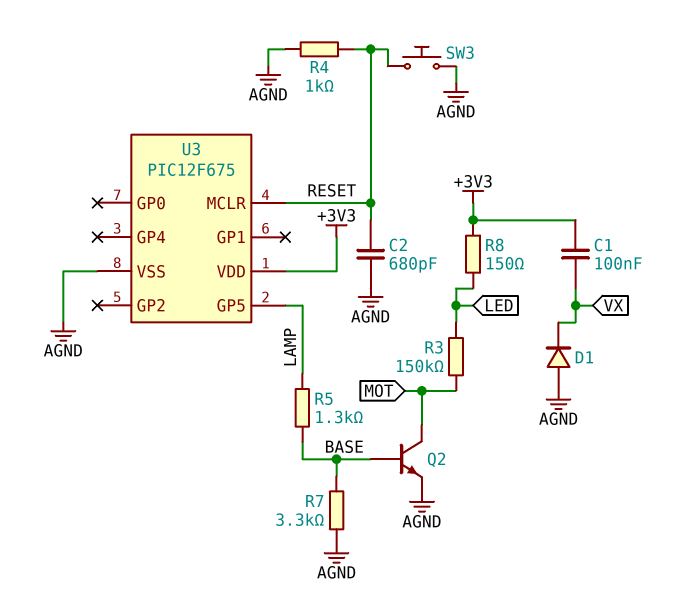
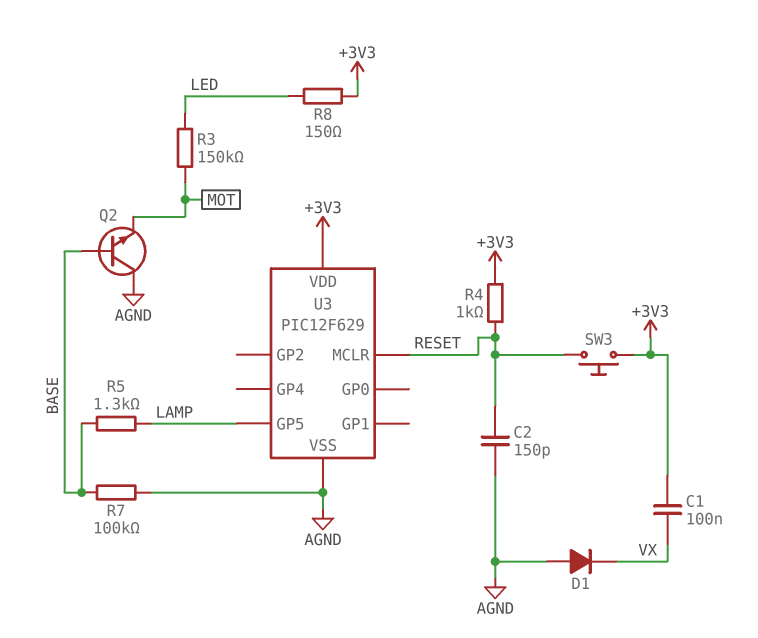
C2: 680pF (AGND, RESET) -> 150pF (AGND, RESET)
Q2: NPN (B BASE, C MOT, E AGND) -> NPN (B BASE, C AGND, E MOT)
R4: 1k (AGND, RESET) -> 1k (+3V3, RESET)
R7: 3.3k (AGND, BASE) -> 100k (AGND, BASE)
SW3: button (AGND, RESET) -> button (+3V3, RESET)
U3: PIC12F675 -> PIC12F629

